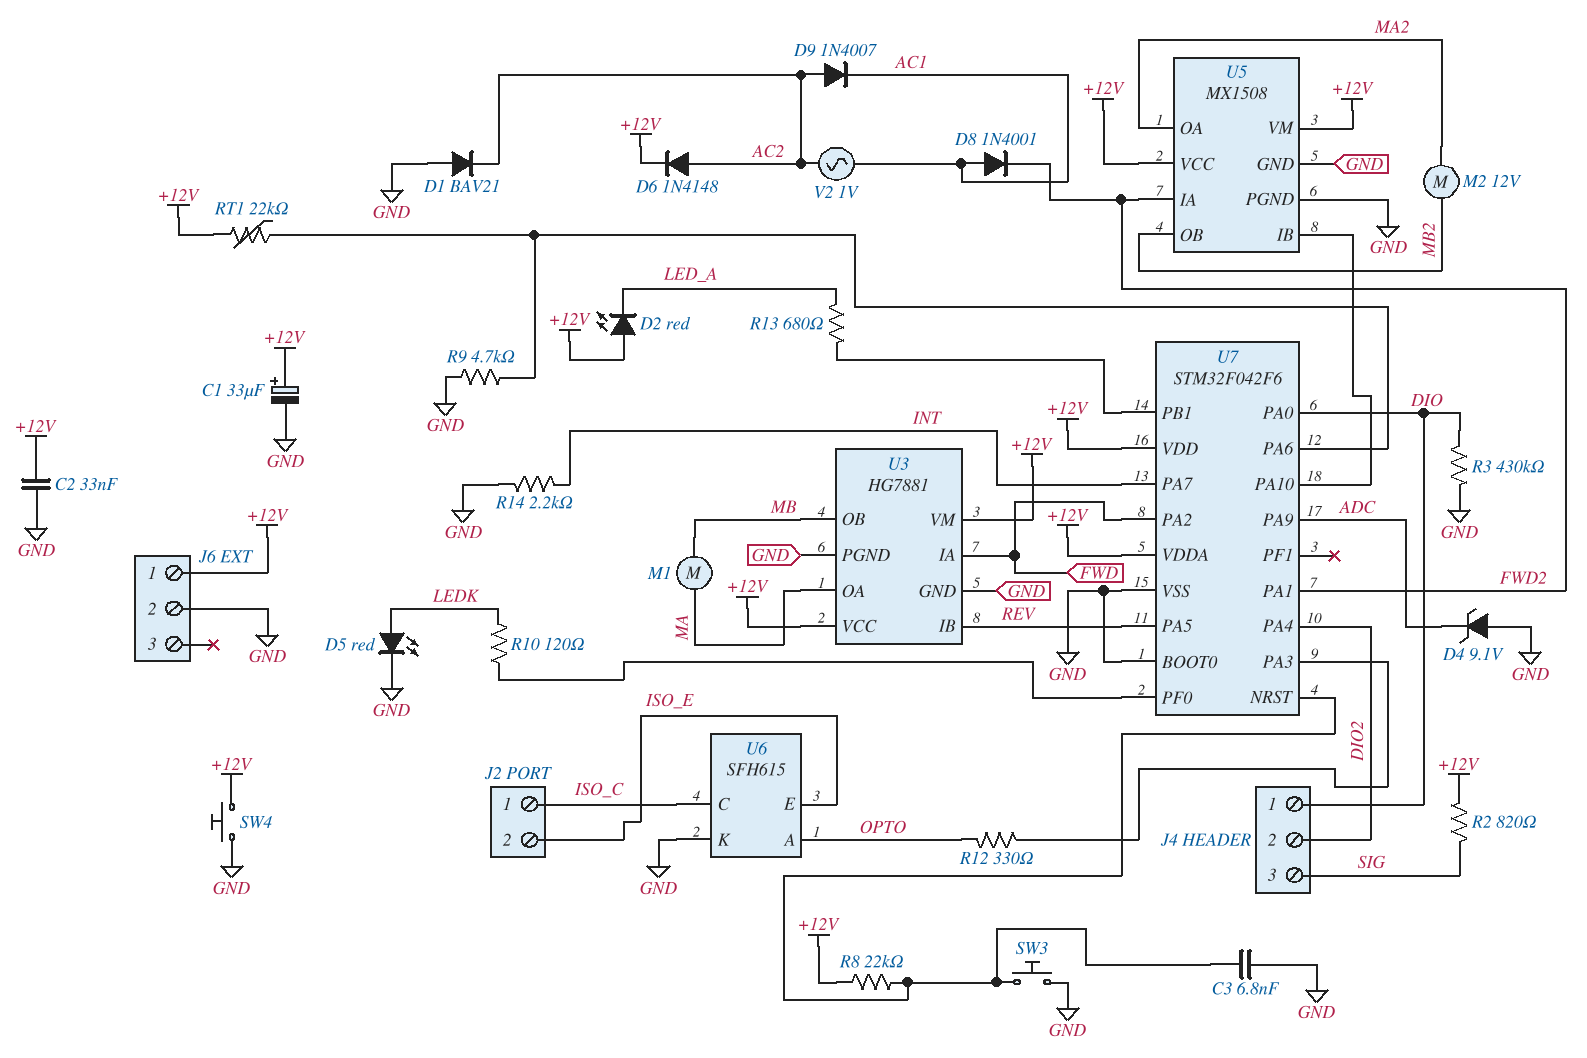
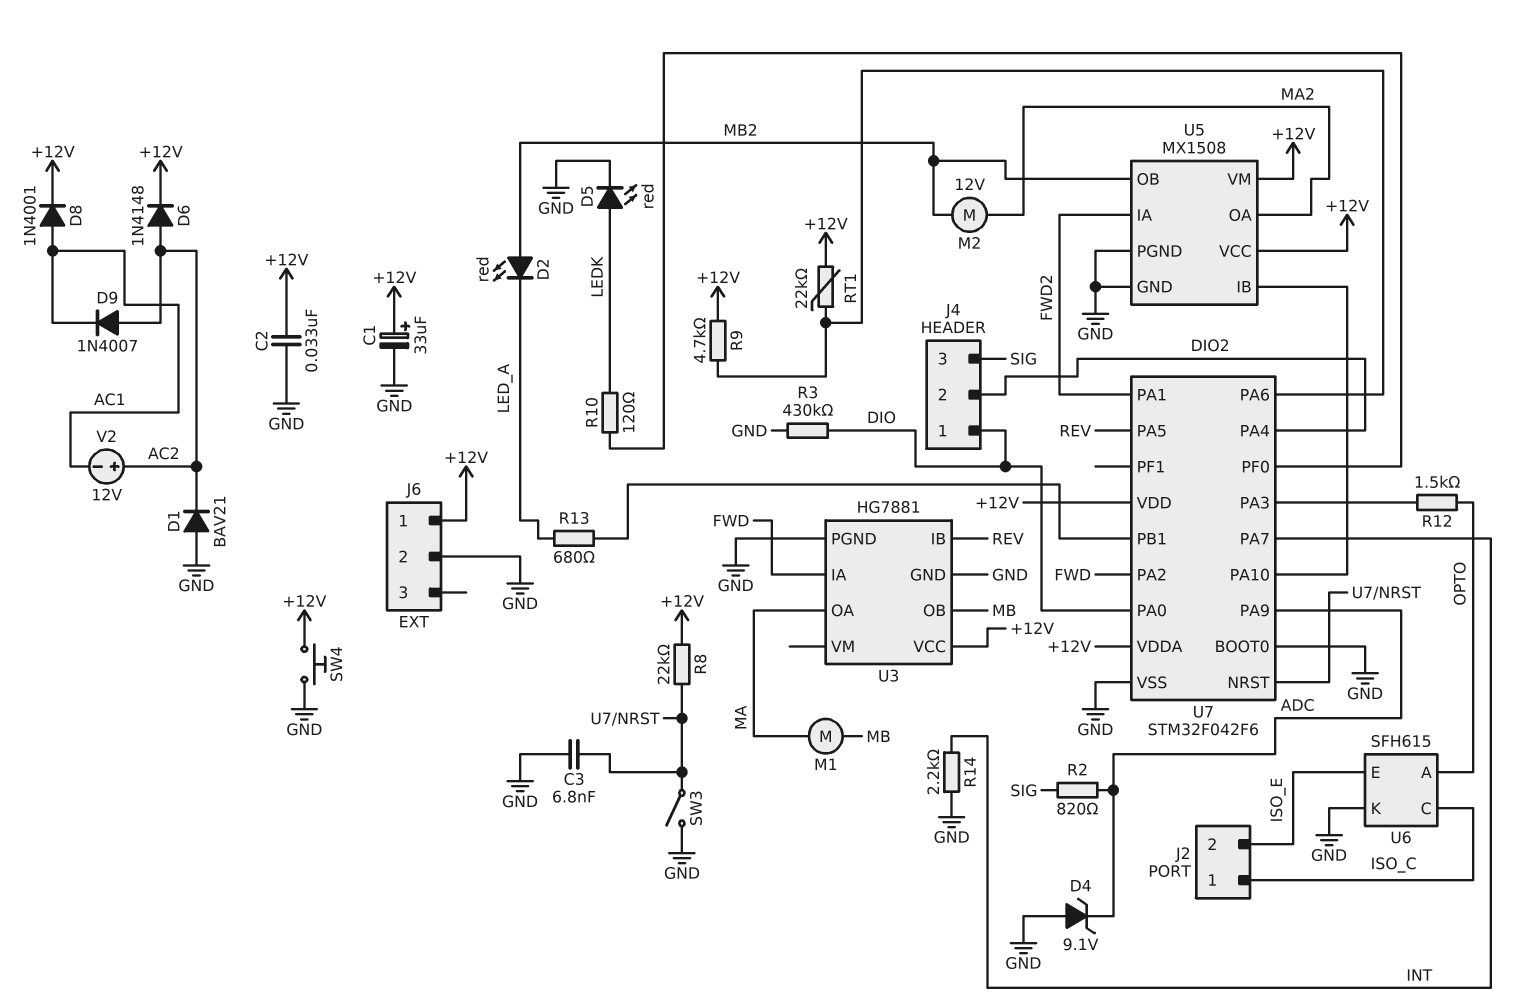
D2: LED red (A +12V, K LED_A) -> LED red (A MB2, K LED_A)
D8: diode 1N4001 (A AC1, K FWD2) -> diode 1N4001 (A AC1, K +12V)
R2: 820 (+12V, SIG) -> 820 (ADC, SIG)
R9: 4.7k (GND, U7/PA6) -> 4.7k (+12V, U7/PA6)
R12: 330 (OPTO, U7/PA3) -> 1.5k (OPTO, U7/PA3)
SW3: button (GND, U7/NRST) -> switch (GND, U7/NRST)
U3 pin VM: +12V -> none
V2: AC 1V (AC1, AC2) -> 12V (plus AC2, minus AC1)

